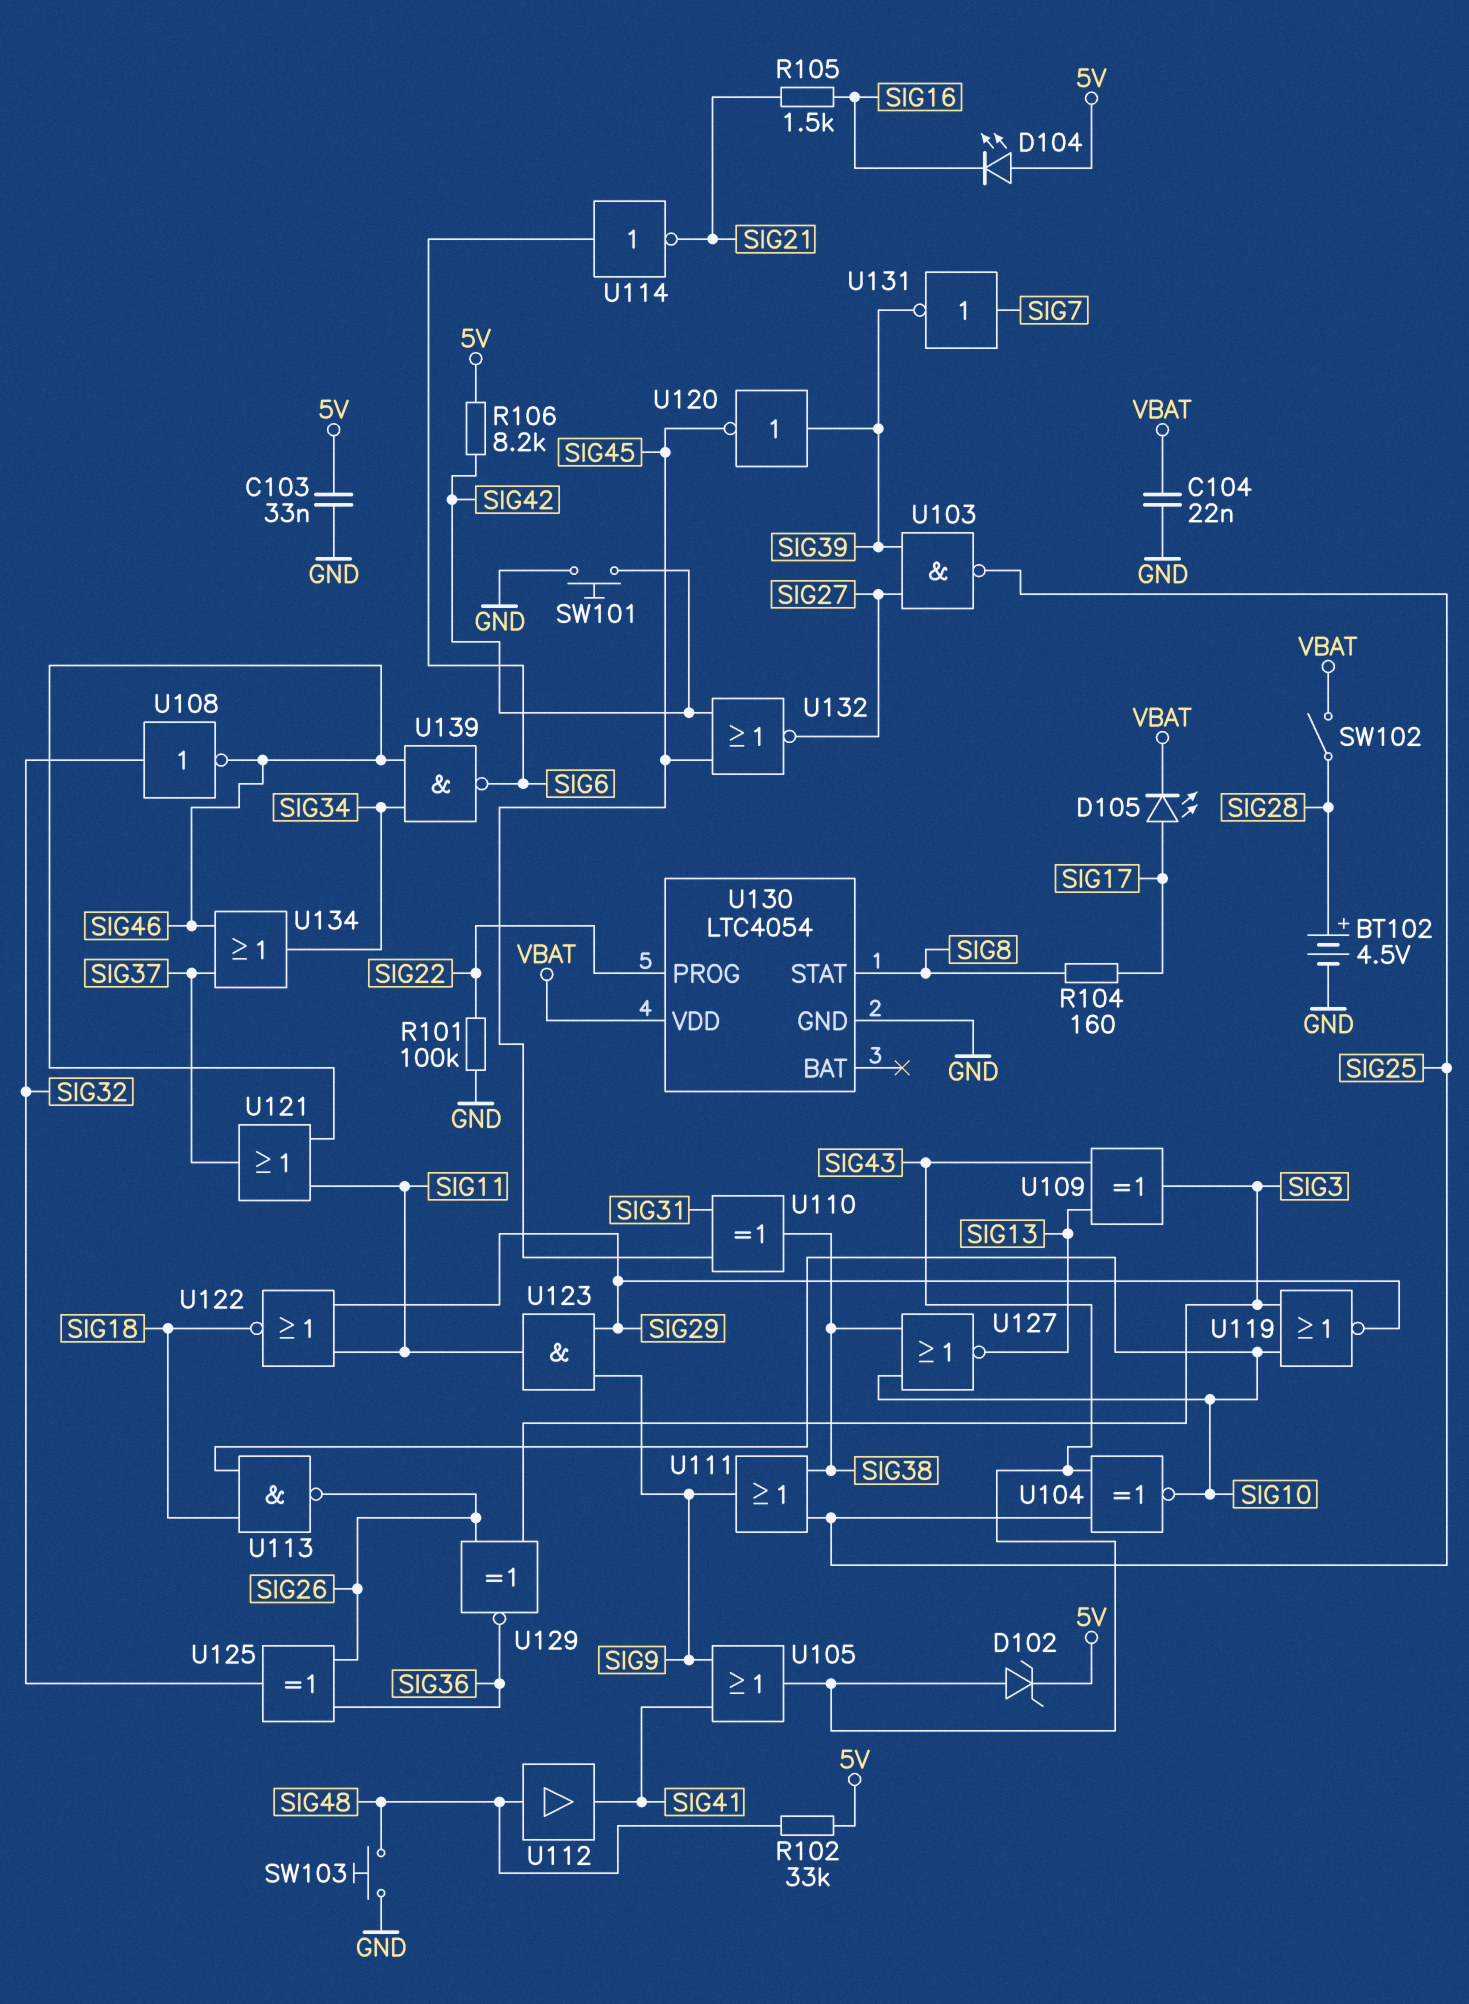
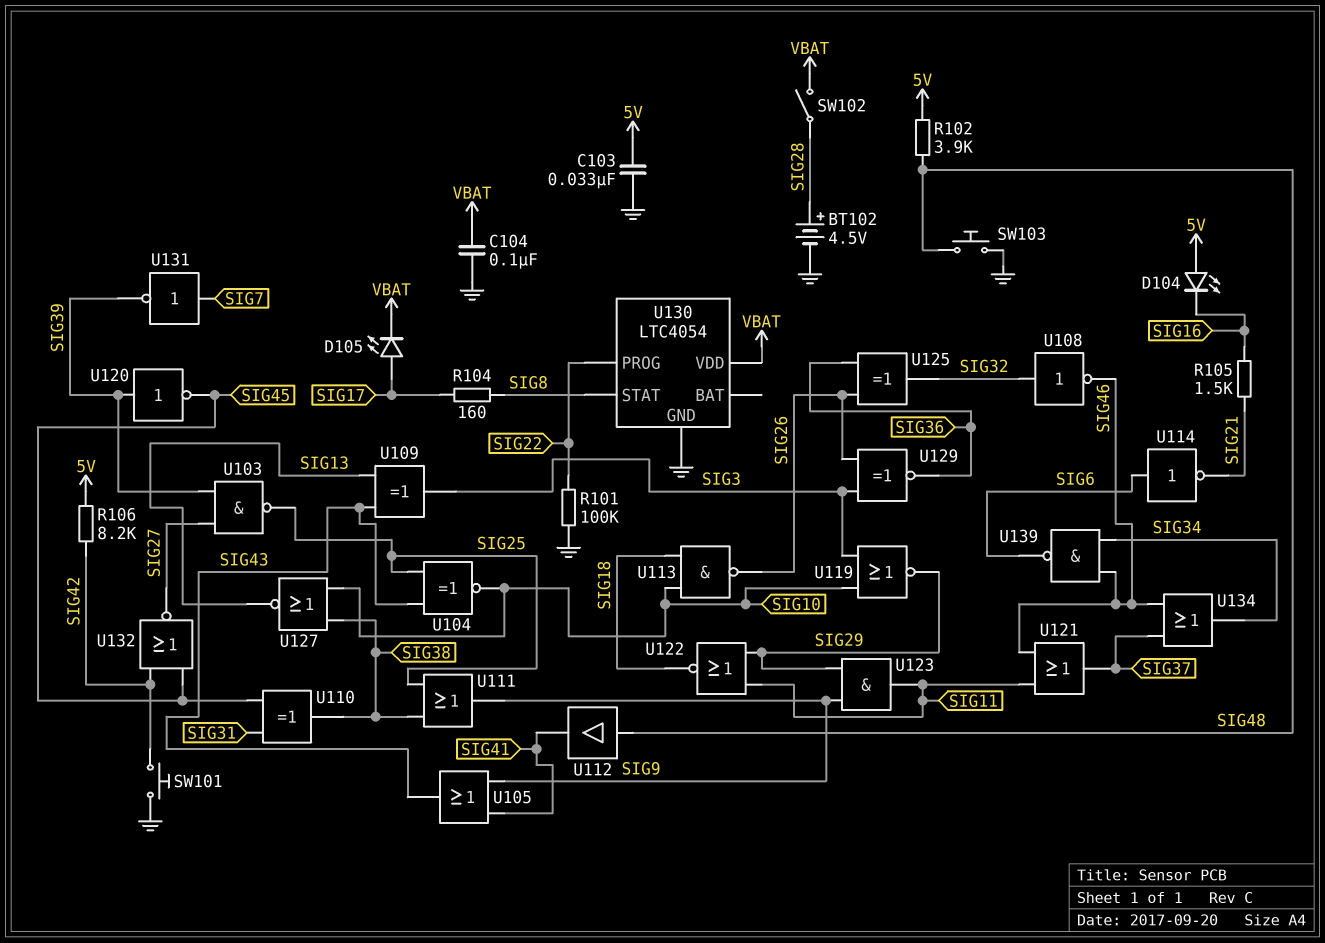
C104: 22nF (GND, VBAT) -> 100nF (GND, VBAT)
D102: zener (A SIG43, K 5V) -> none
R102: 33k (5V, SIG48) -> 3.9k (5V, SIG48)

